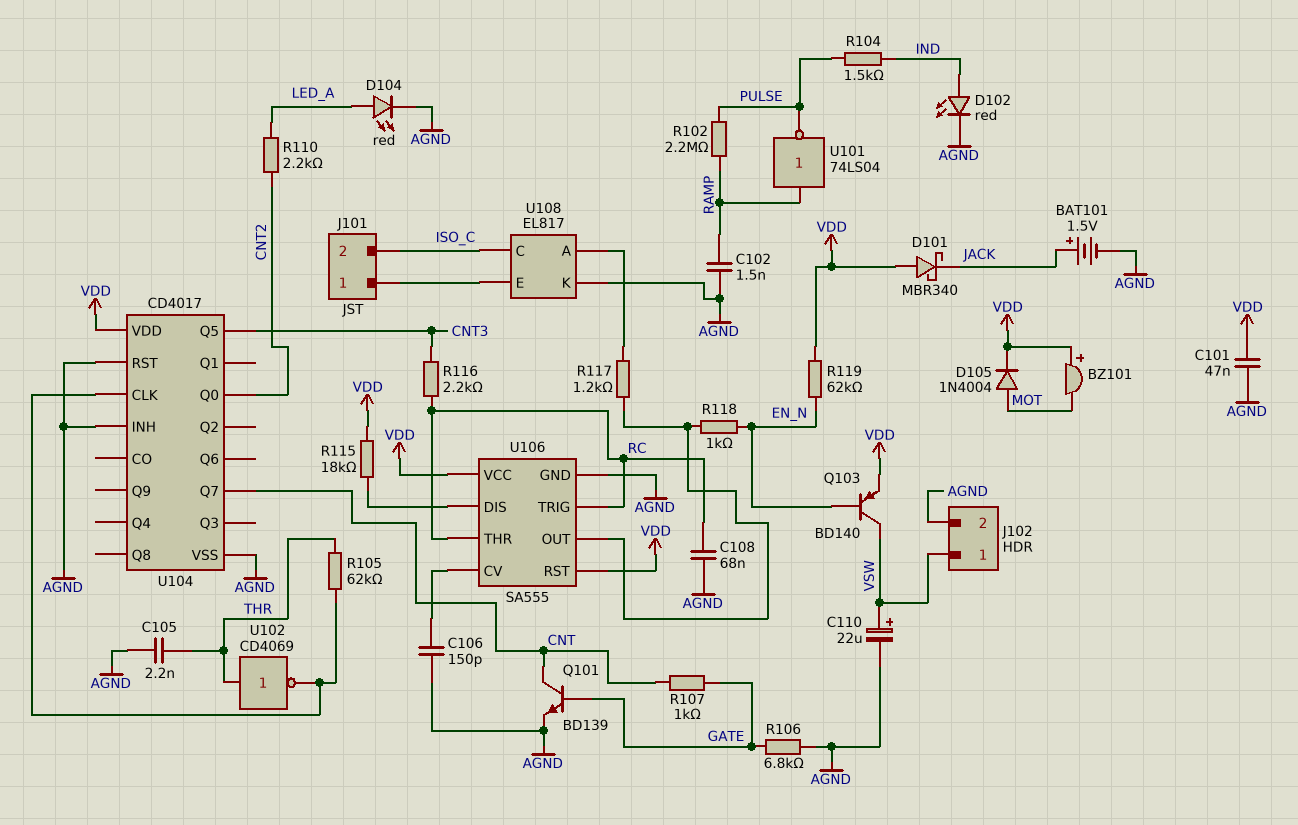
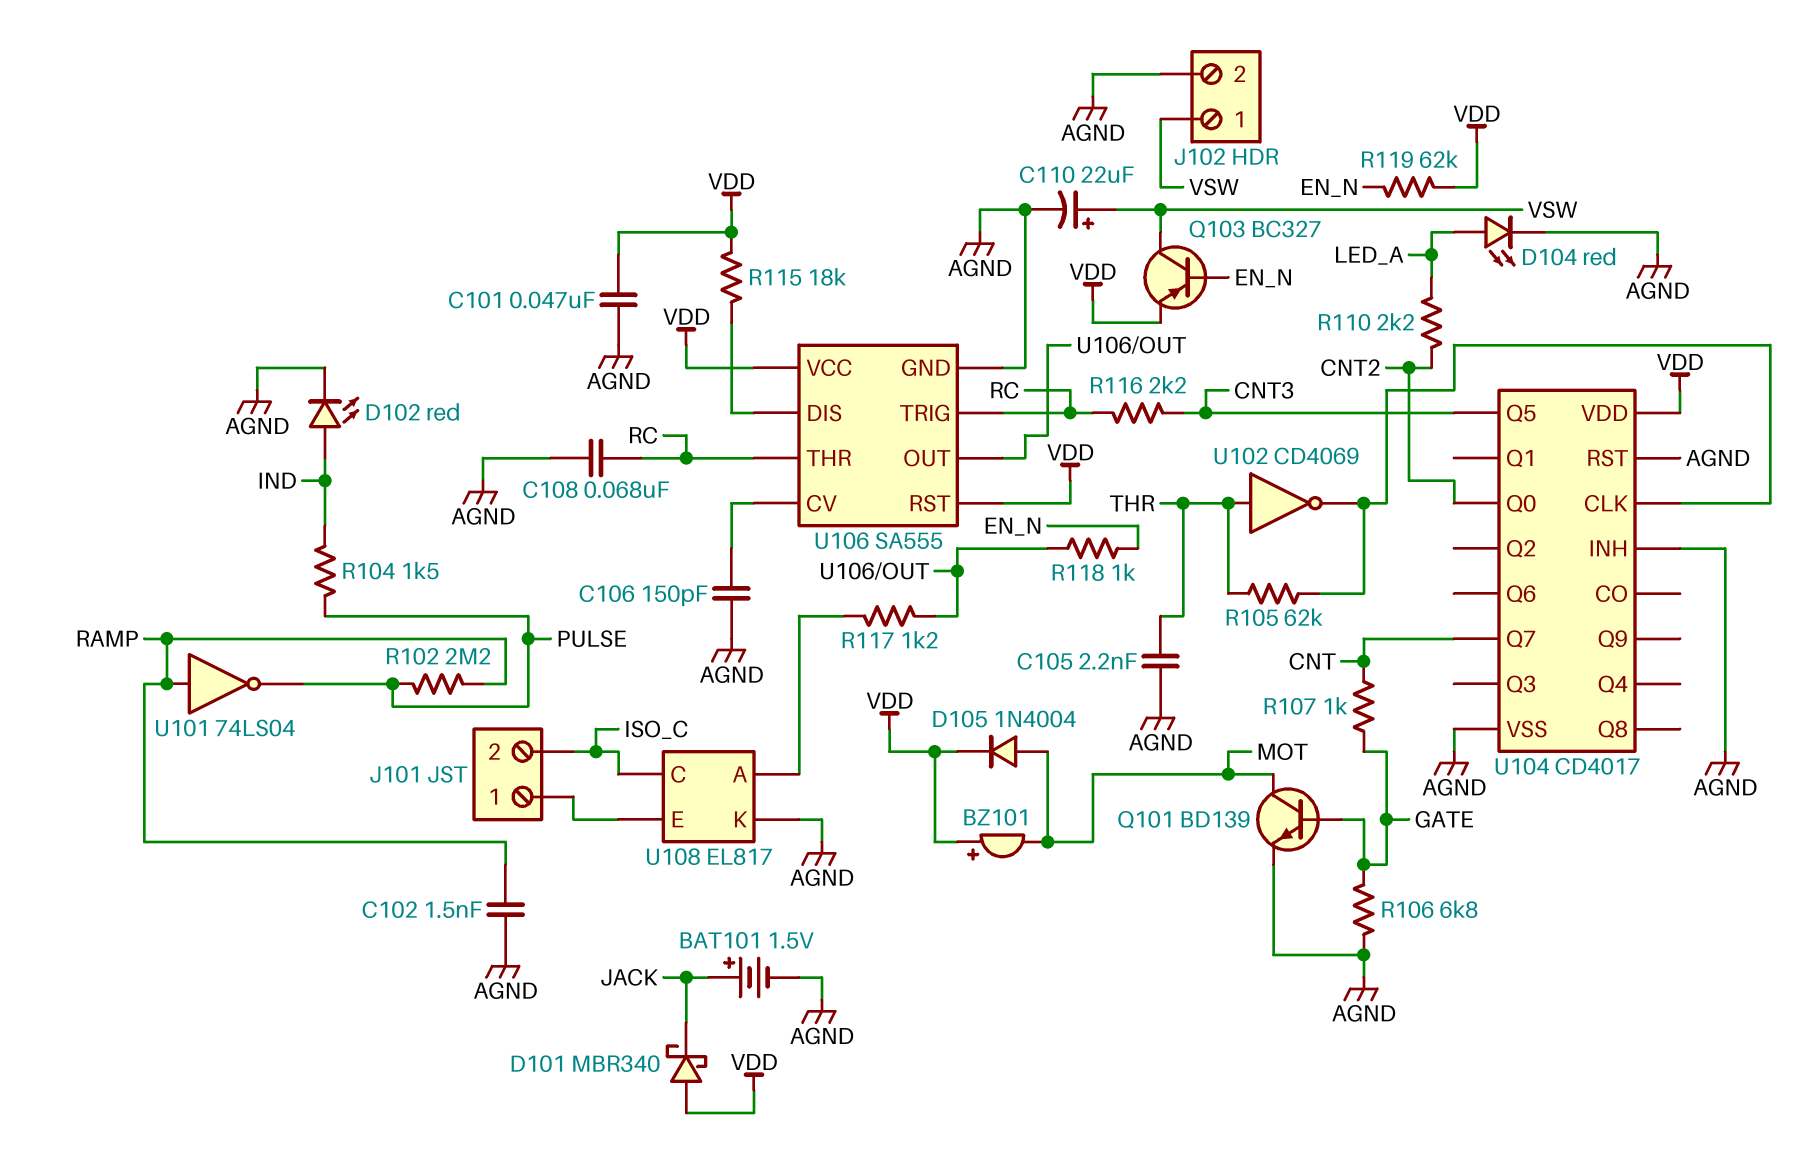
Q101: NPN BD139 (B GATE, C CNT, E AGND) -> NPN BD139 (B GATE, C MOT, E AGND)
Q103: PNP BD140 (B EN_N, C VSW, E VDD) -> PNP BC327 (B EN_N, C VSW, E VDD)

